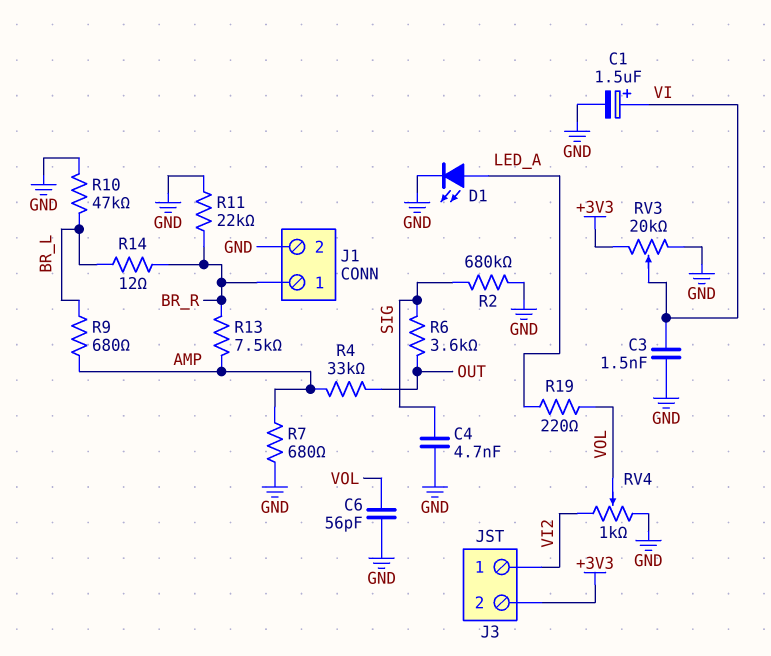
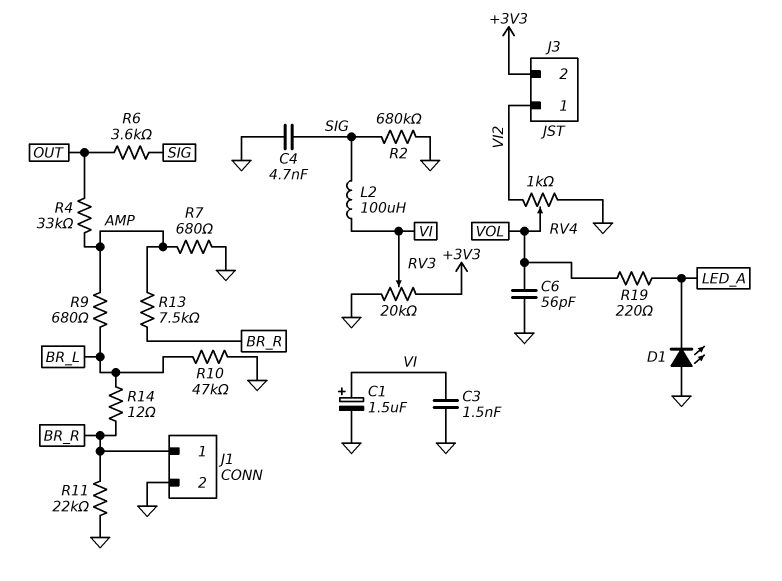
D1: LED (A LED_A, K GND) -> LED (A GND, K LED_A)
L2: none -> 100uH (SIG, VI)

